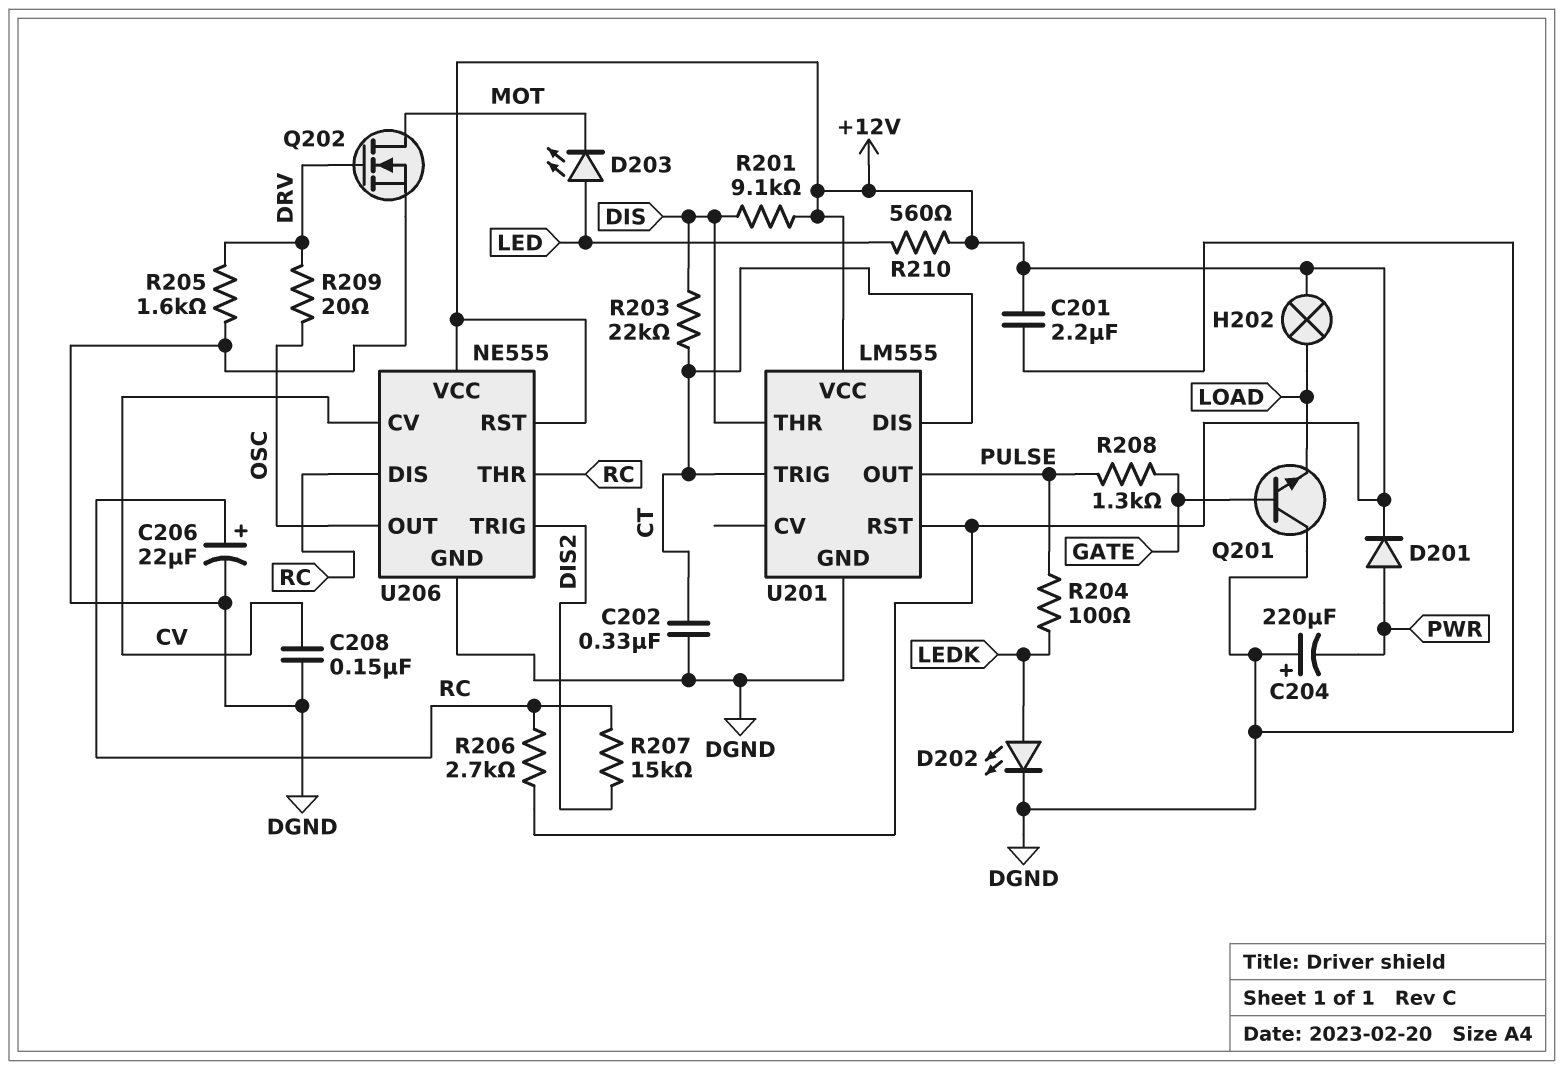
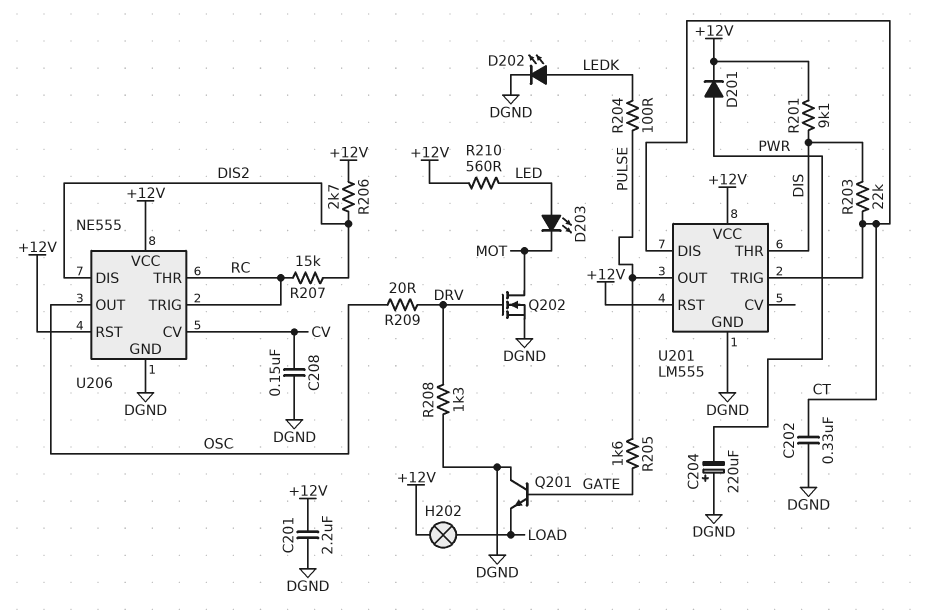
C206: 22uF (plus RC, minus DGND) -> none
R205: 1.6k (DGND, DRV) -> 1.6k (GATE, PULSE)
R206: 2.7k (+12V, RC) -> 2.7k (+12V, DIS2)
R208: 1.3k (GATE, PULSE) -> 1.3k (DGND, DRV)
U206 pin DIS: RC -> DIS2
U206 pin TRIG: DIS2 -> RC

